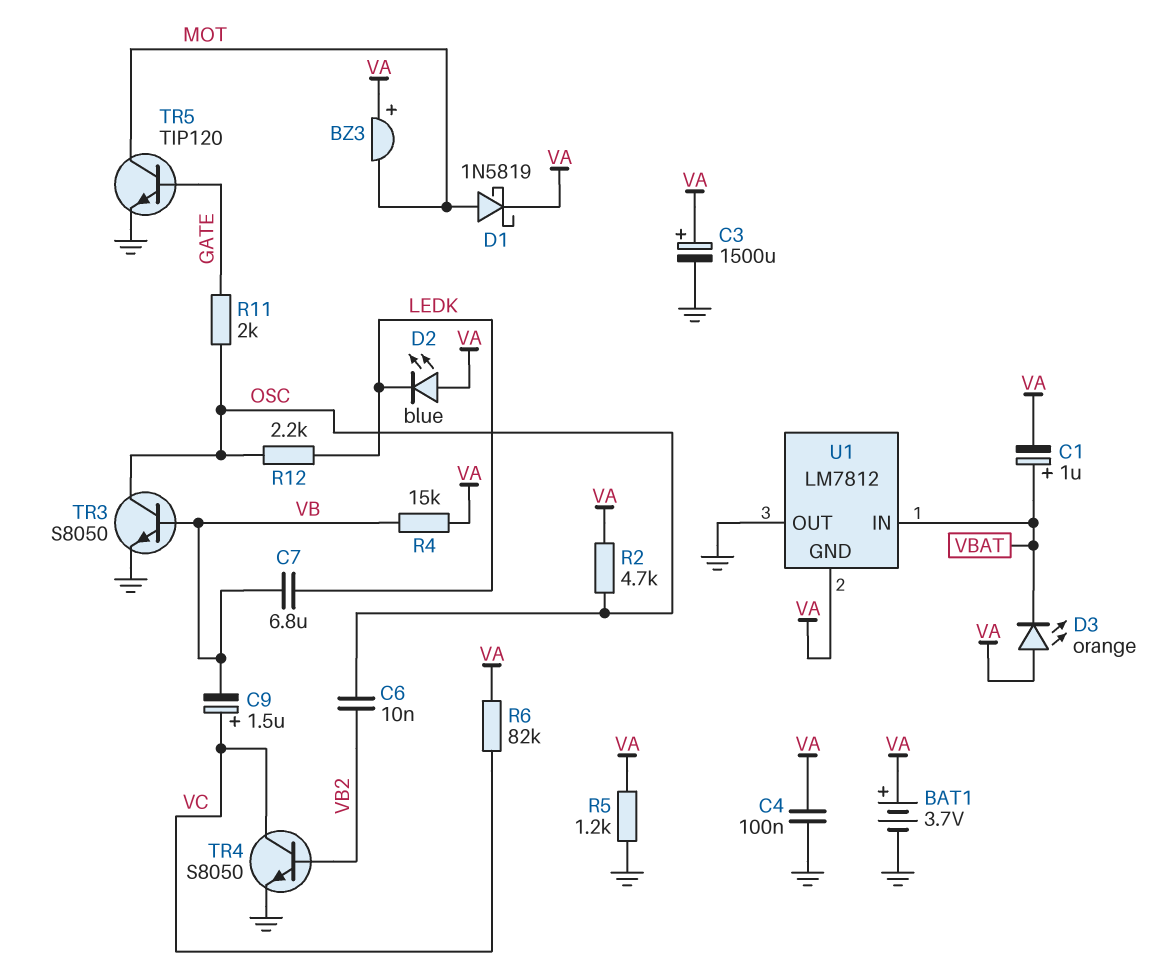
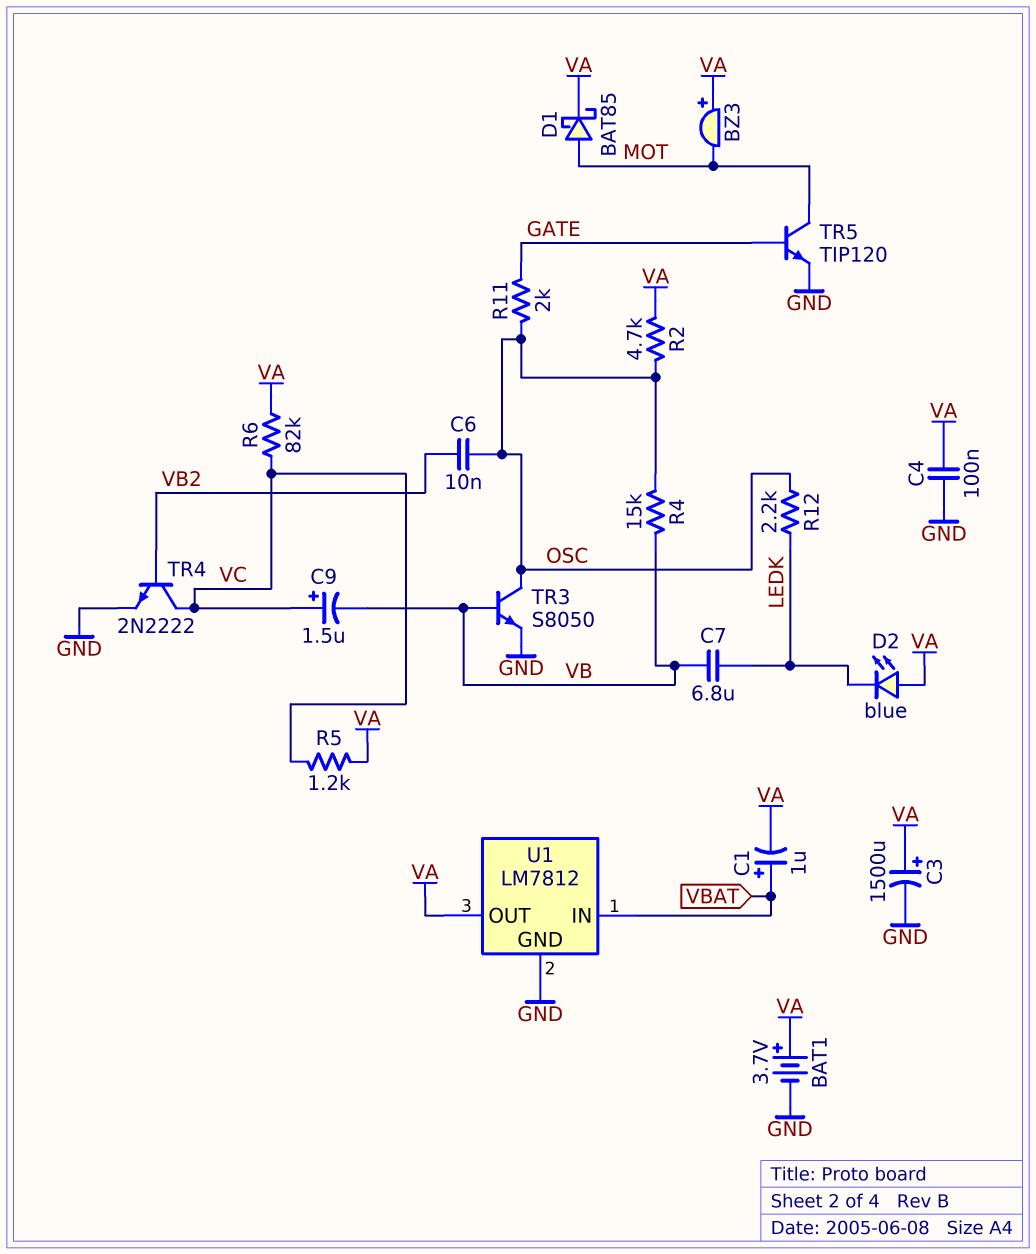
D1: schottky 1N5819 (A MOT, K VA) -> schottky BAT85 (A MOT, K VA)
D3: LED orange (A VA, K VBAT) -> none
R4: 15k (VA, VB) -> 15k (OSC, VB)
R5: 1.2k (GND, VA) -> 1.2k (VA, VC)
TR4: NPN S8050 (B VB2, C VC, E GND) -> NPN 2N2222 (B VB2, C VC, E GND)
U1 pin GND: VA -> GND
U1 pin OUT: GND -> VA

